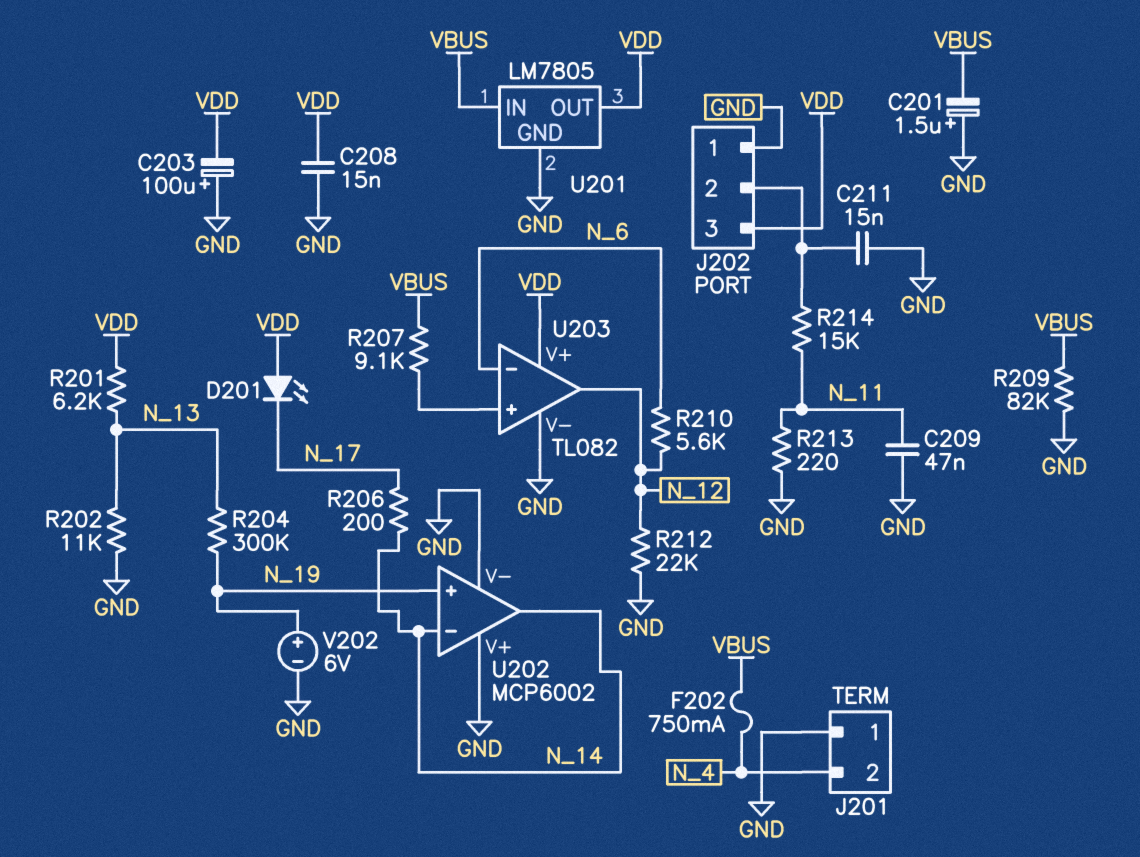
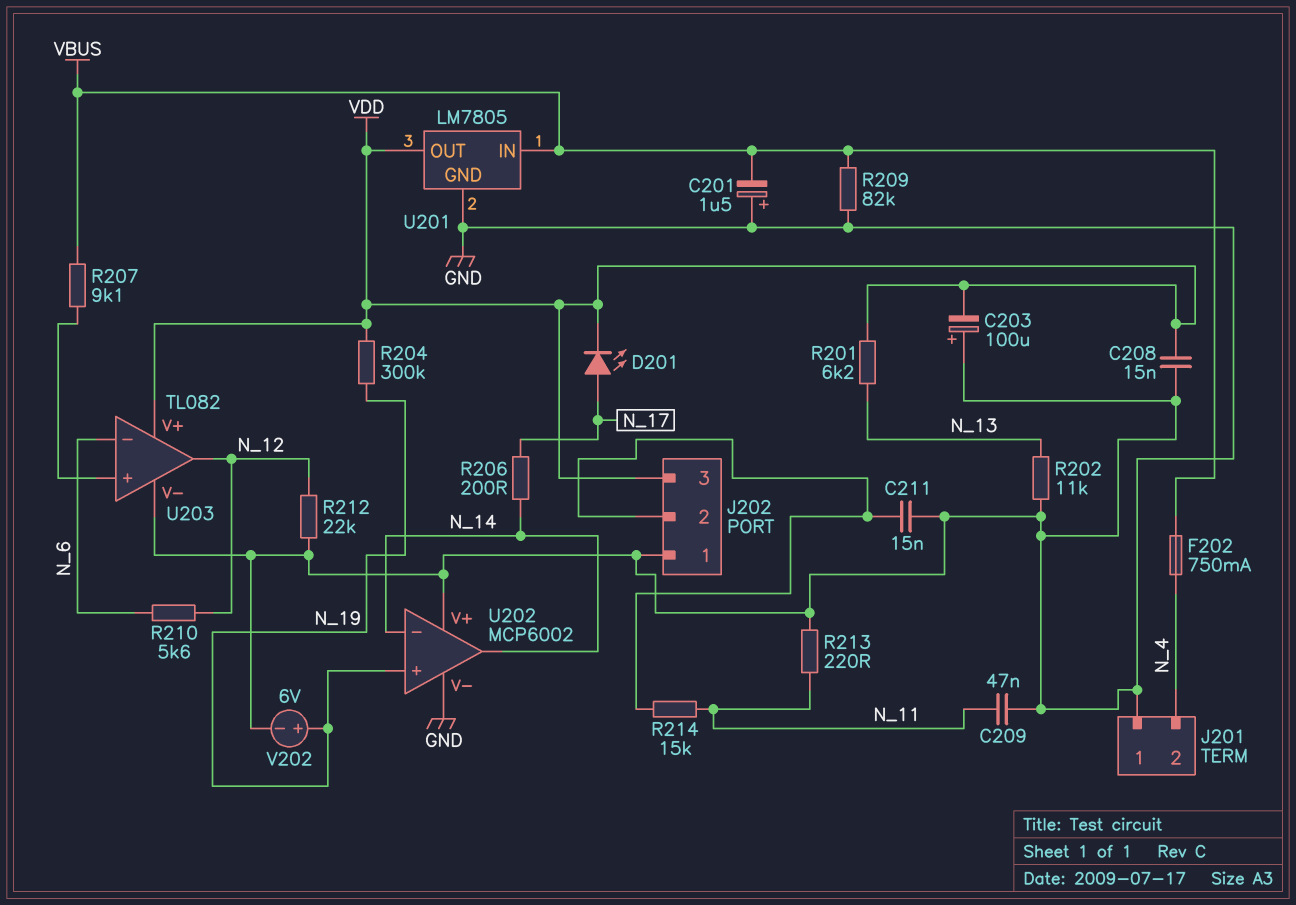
D201: LED (A VDD, K N_17) -> LED (A N_17, K VDD)
R204: 300k (N_13, N_19) -> 300k (N_19, VDD)

